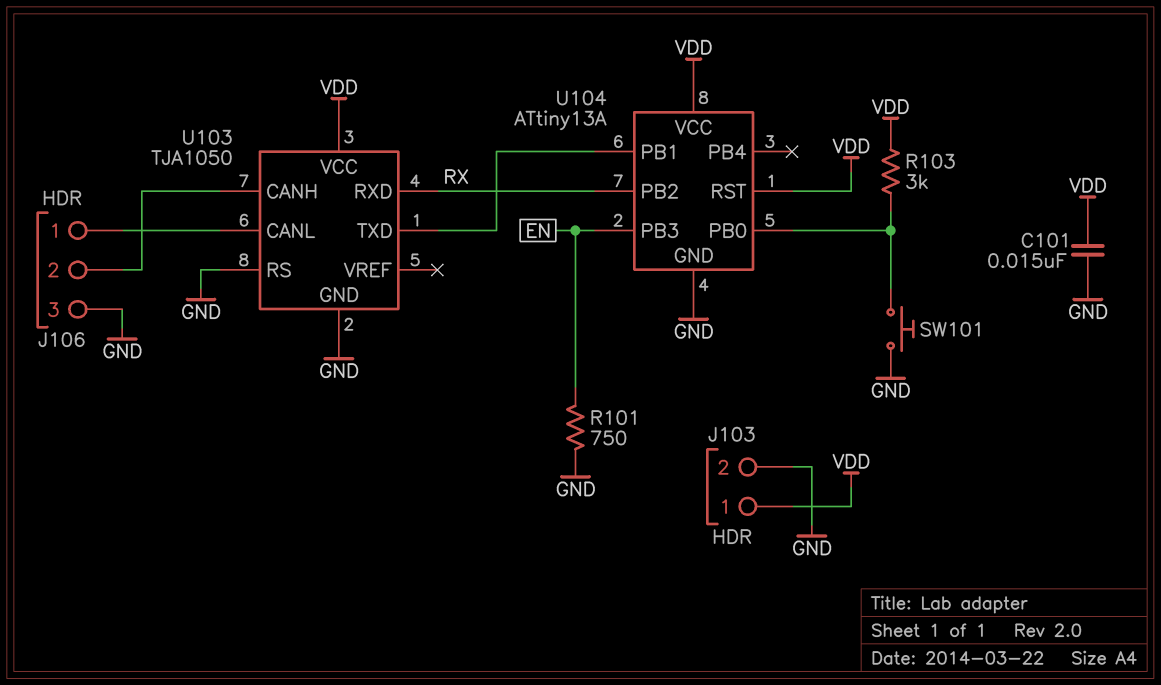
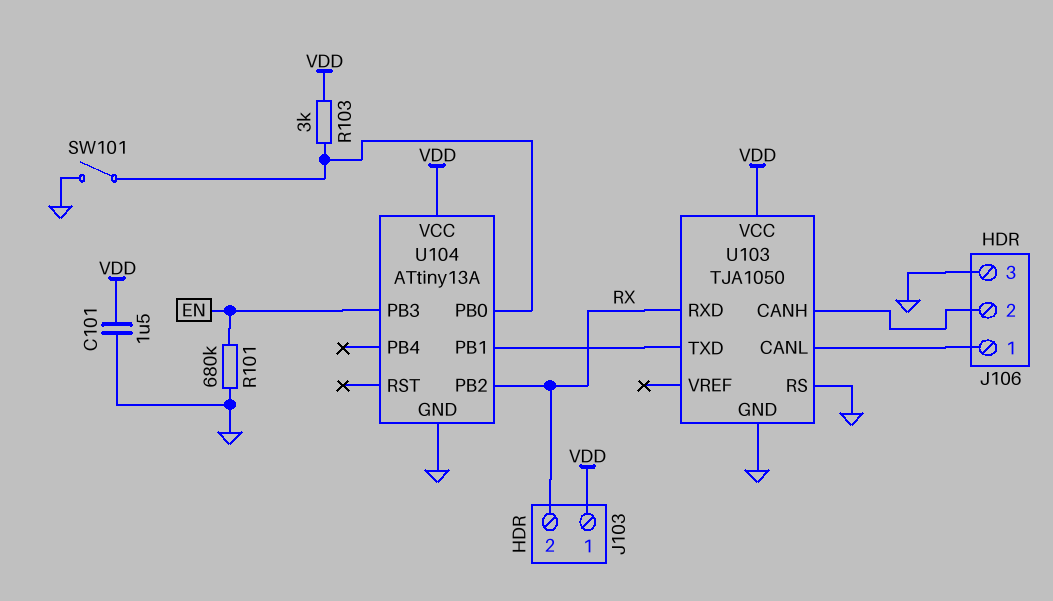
C101: 15nF (GND, VDD) -> 1.5uF (GND, VDD)
J103 pin 2: GND -> RX
R101: 750 (EN, GND) -> 680k (EN, GND)
SW101: button (GND, U104/PB0) -> switch (GND, U104/PB0)
U104 pin RST: VDD -> none

